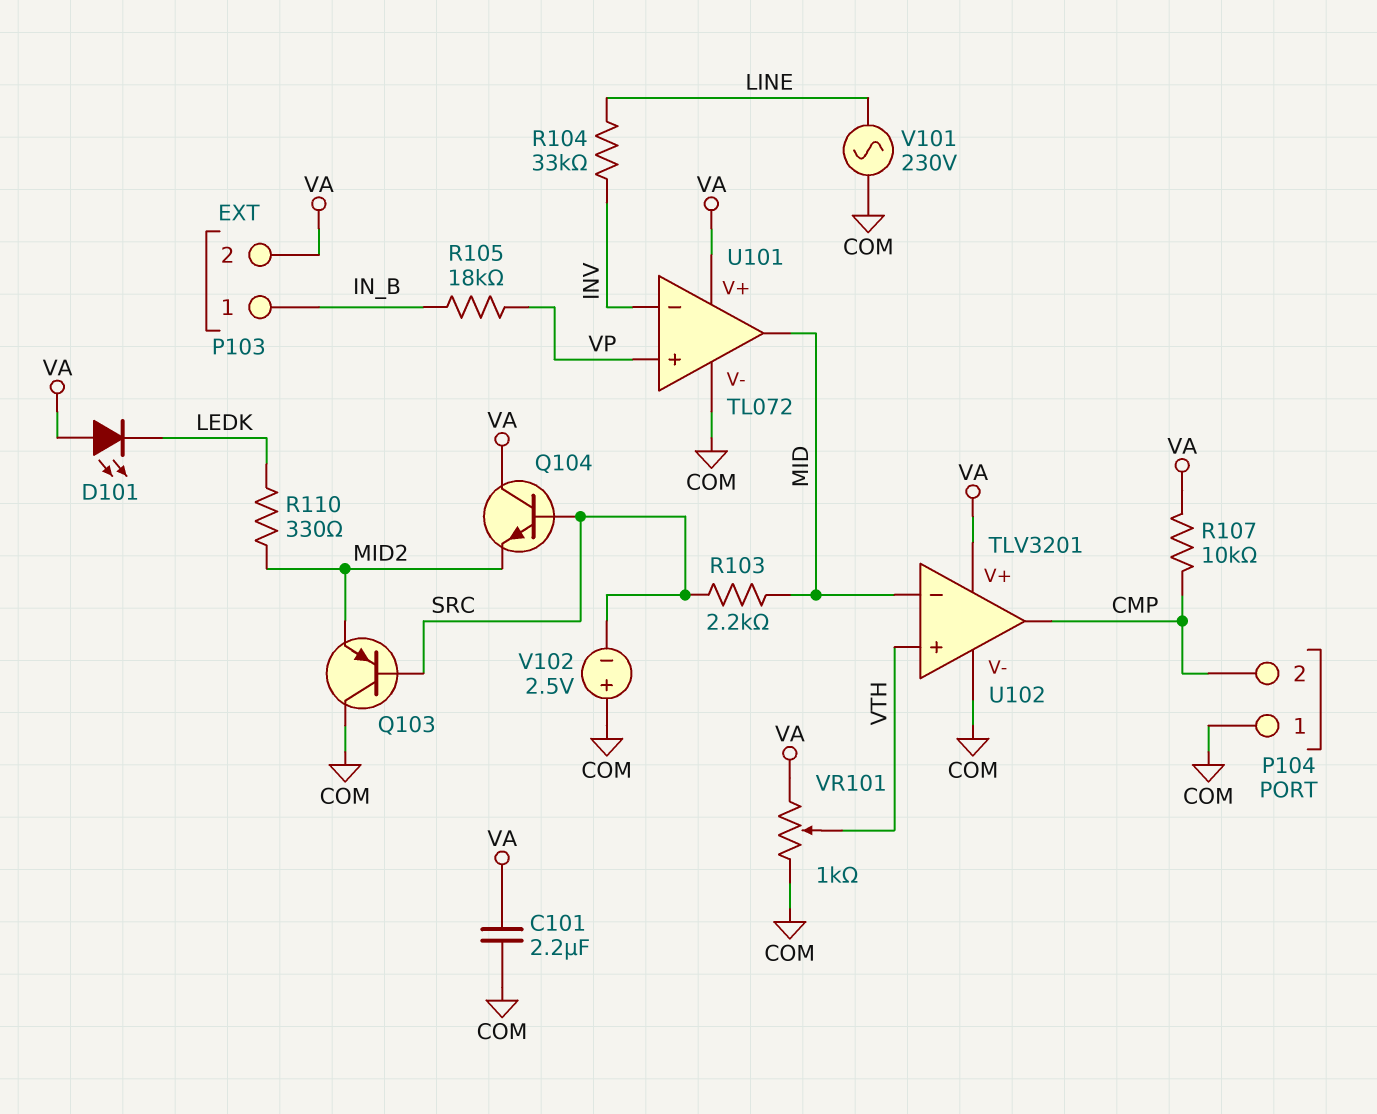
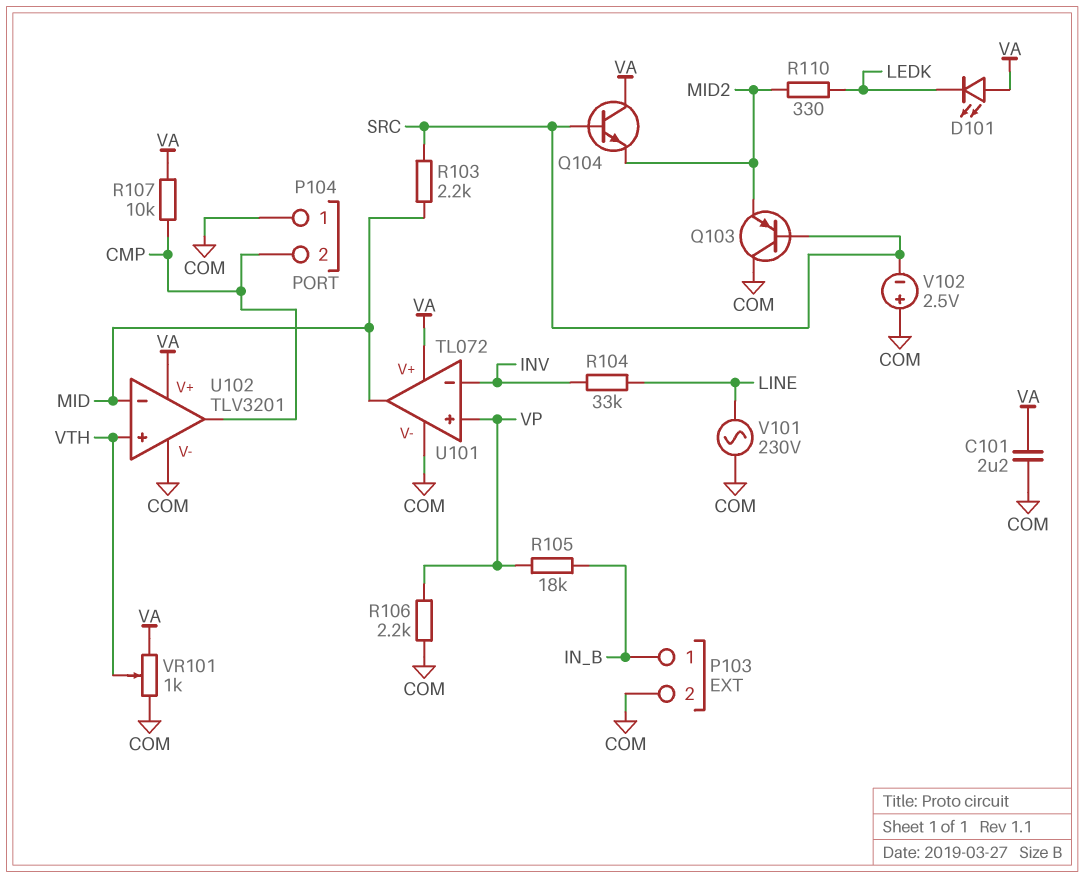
P103 pin 2: VA -> COM
R106: none -> 2.2k (COM, VP)

